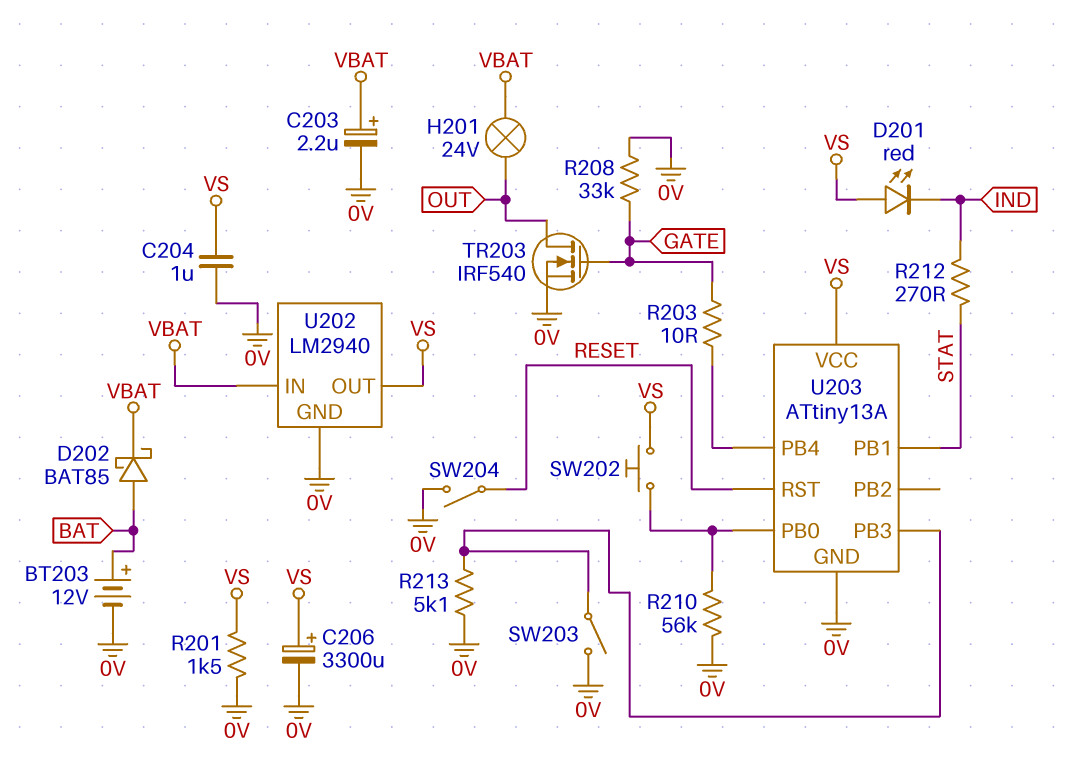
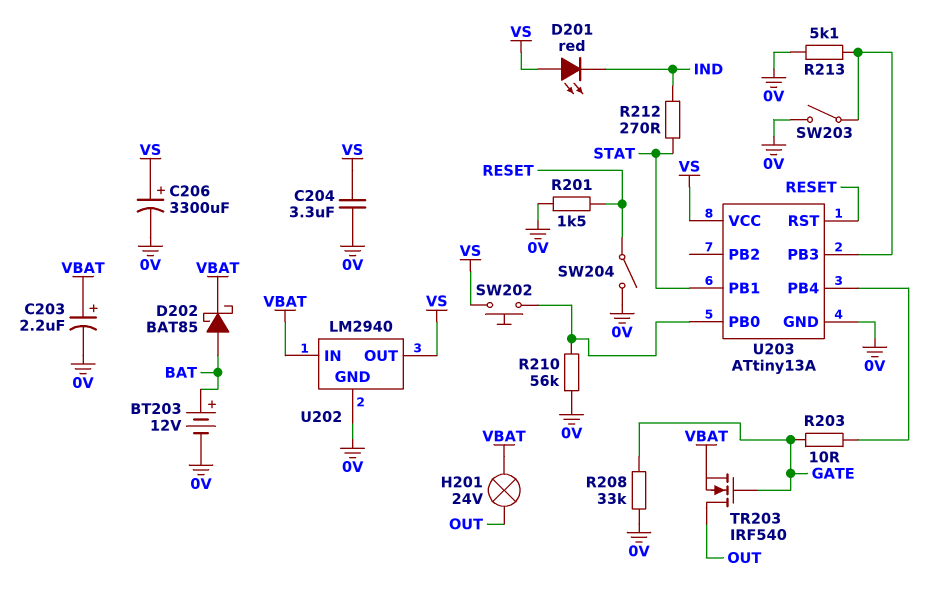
C204: 1uF (0V, VS) -> 3.3uF (0V, VS)
R201: 1.5k (0V, VS) -> 1.5k (0V, RESET)
TR203: NMOS IRF540 (G GATE, D OUT, S 0V) -> NMOS IRF540 (G GATE, D OUT, S VBAT)

